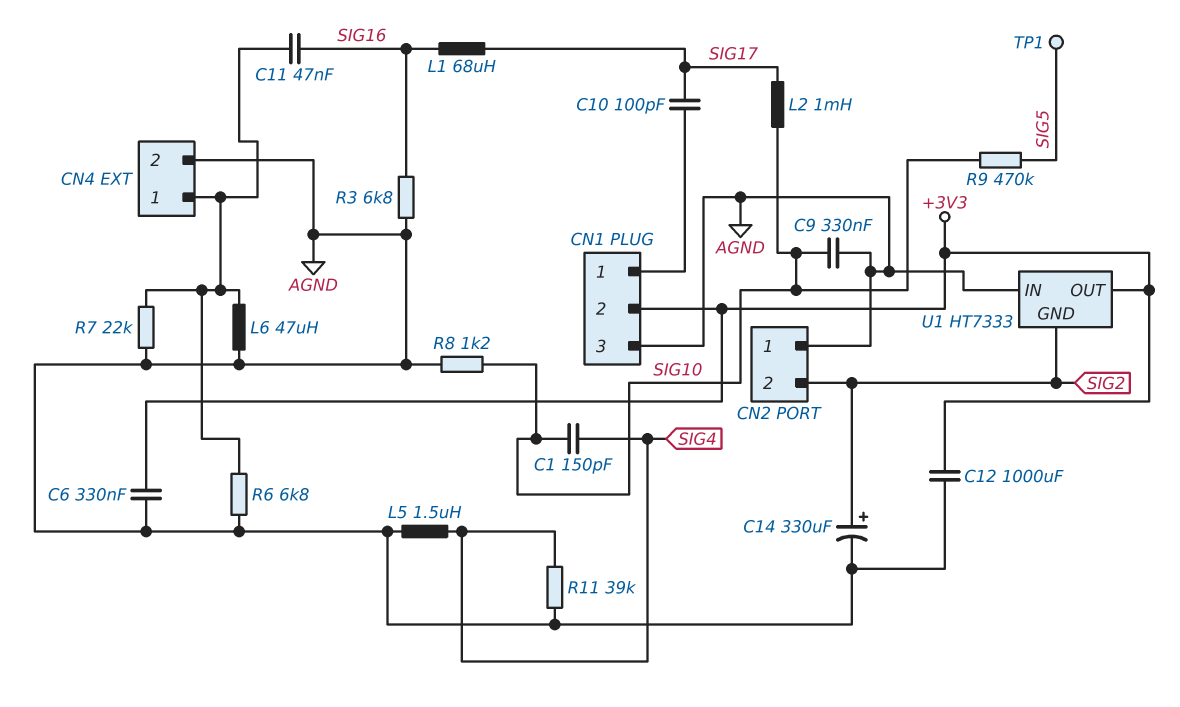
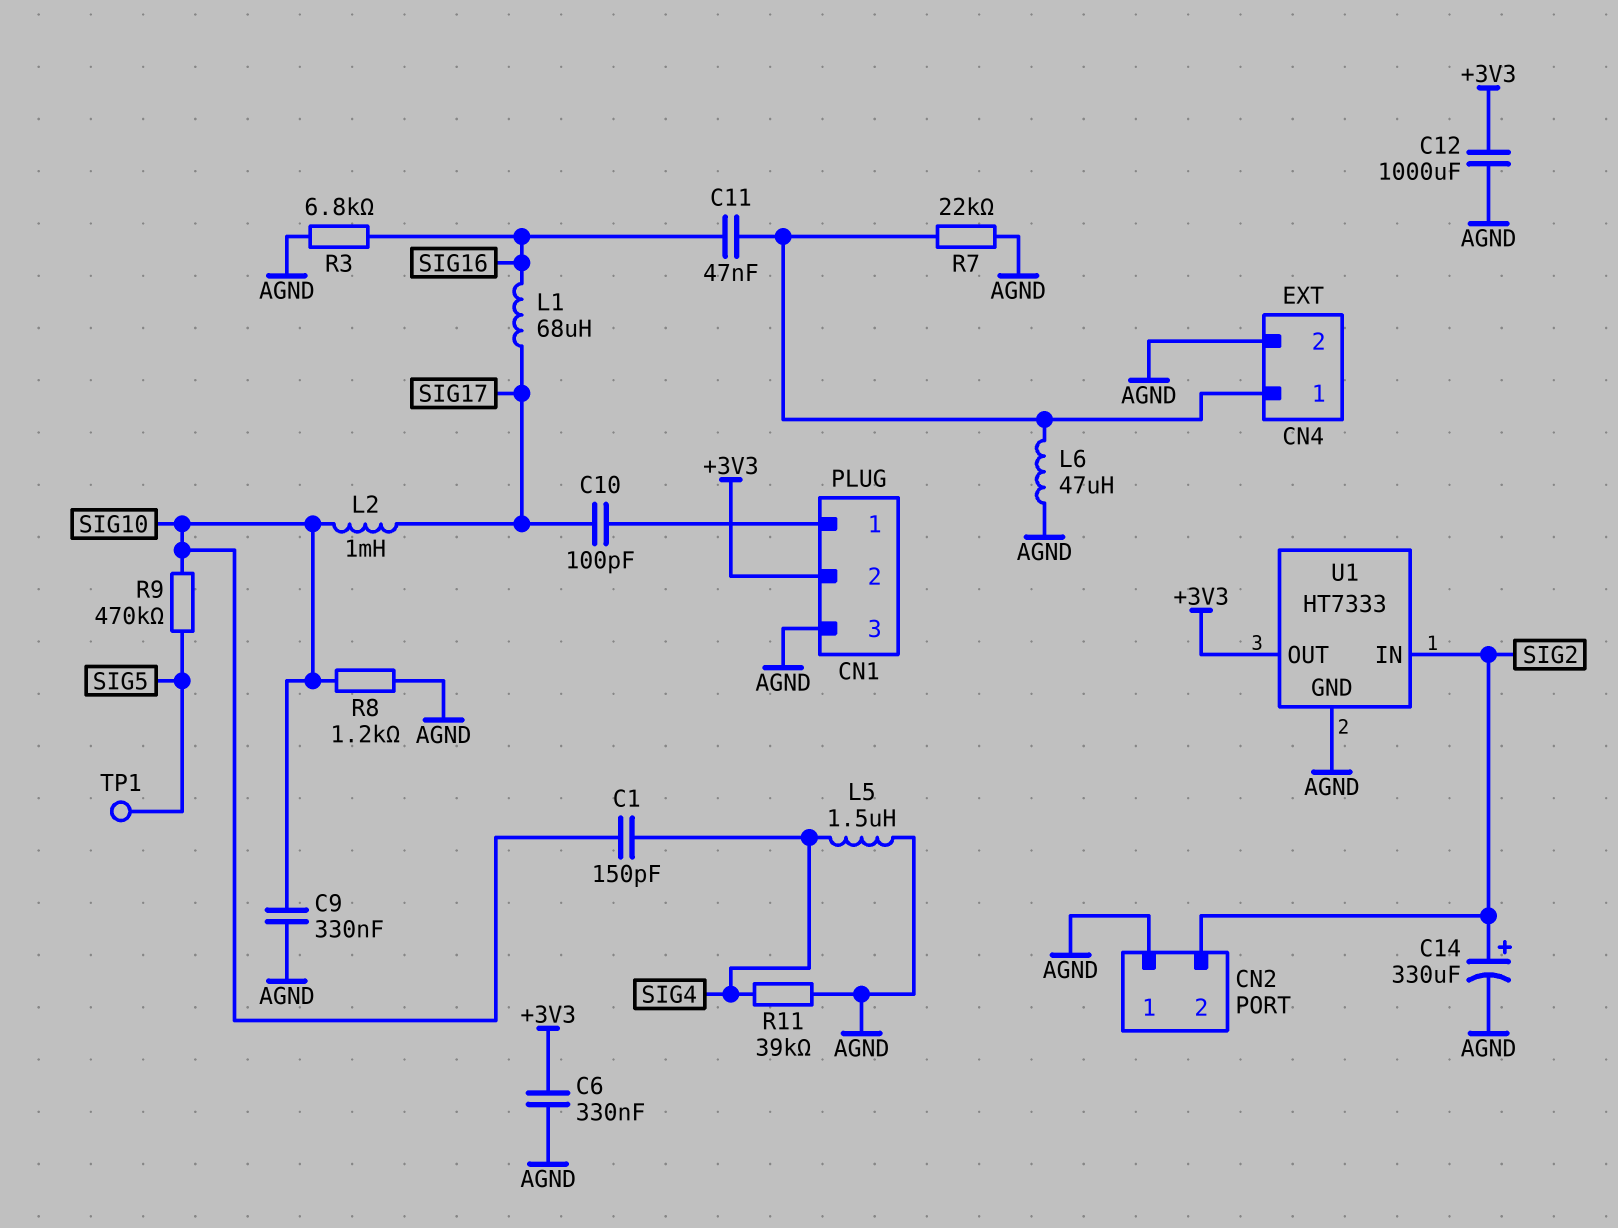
R6: 6.8k (AGND, CN4/1) -> none
U1 pin GND: SIG2 -> AGND
U1 pin IN: AGND -> SIG2

